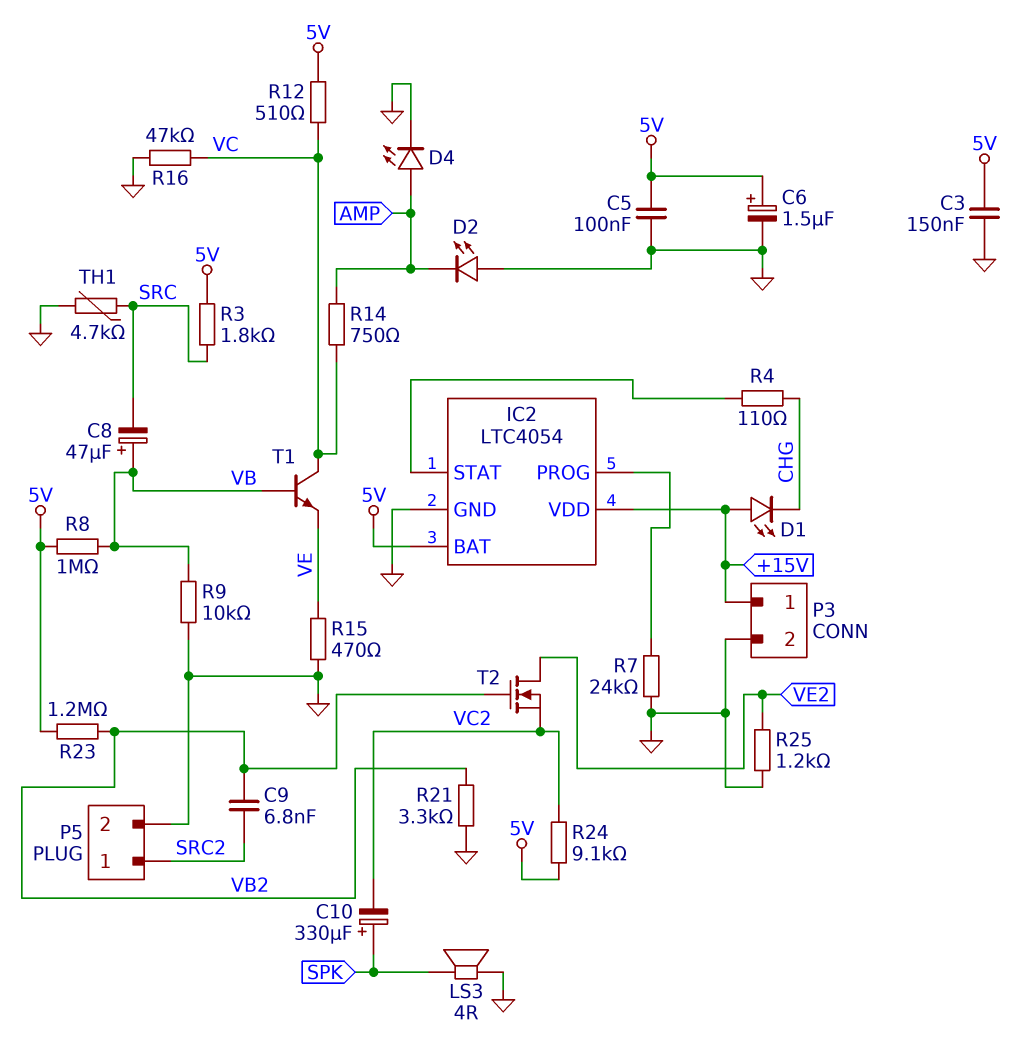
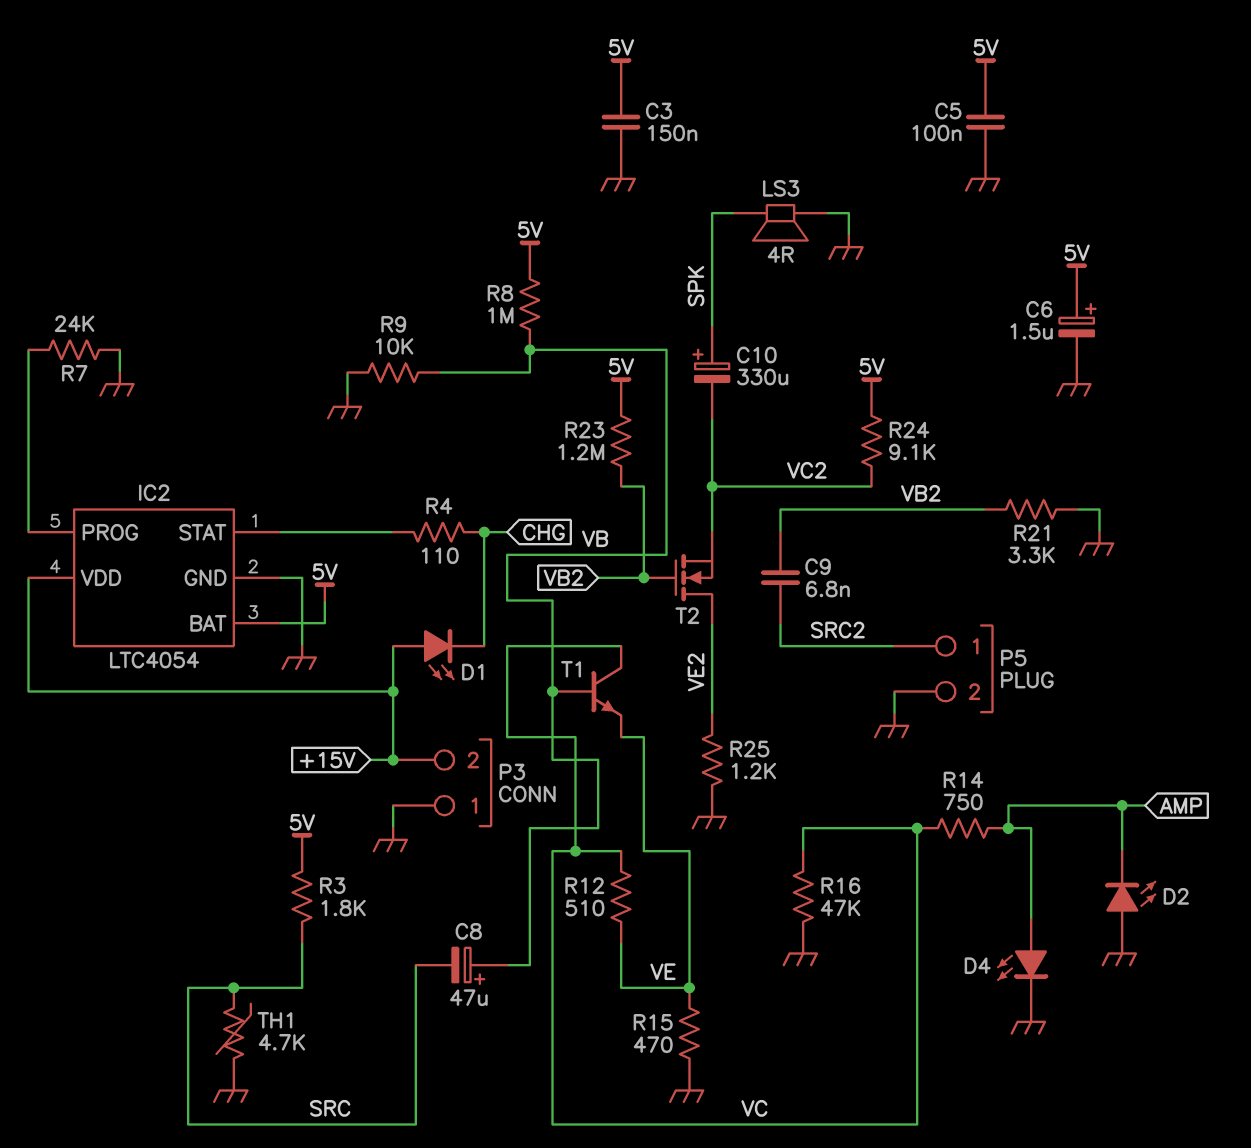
P3 pin 1: +15V -> GND
P3 pin 2: GND -> +15V
R12: 510 (5V, VC) -> 510 (VC, VE)

